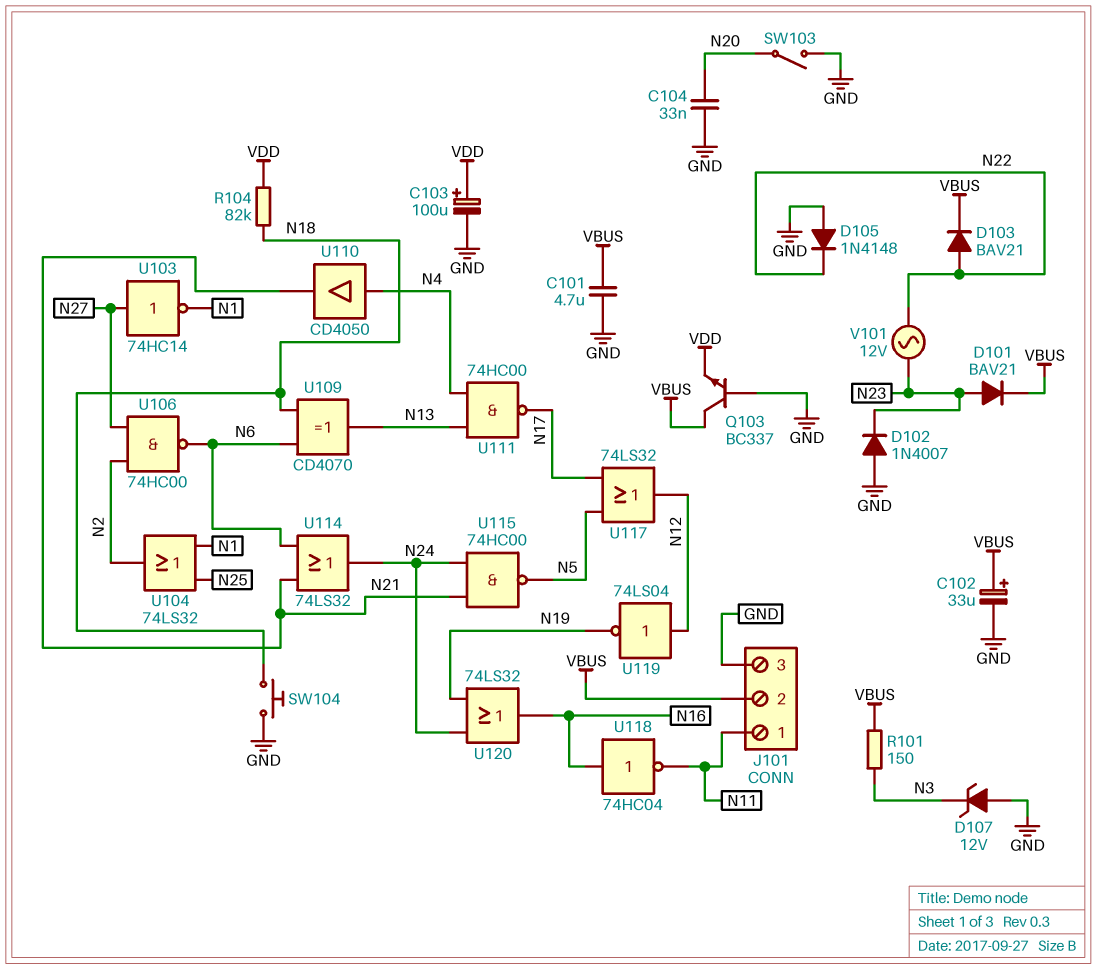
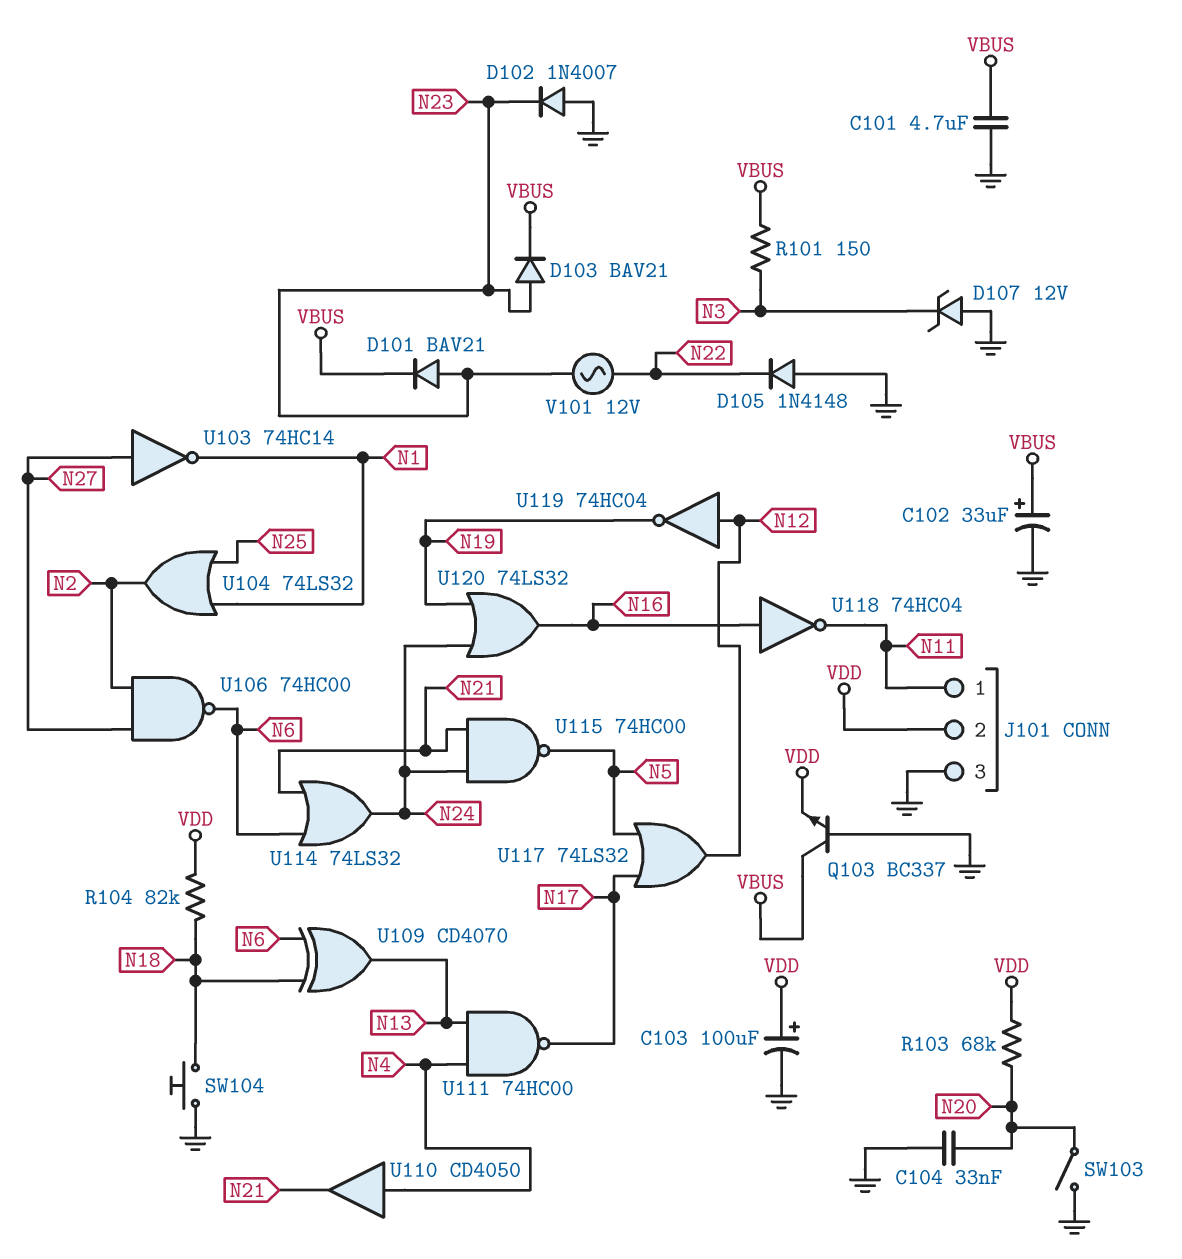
D103: diode BAV21 (A N22, K VBUS) -> diode BAV21 (A N23, K VBUS)
J101 pin 2: VBUS -> VDD
R103: none -> 68k (N20, VDD)
U119: NOT 74LS04 (in N12, out N19) -> NOT 74HC04 (in N12, out N19)

